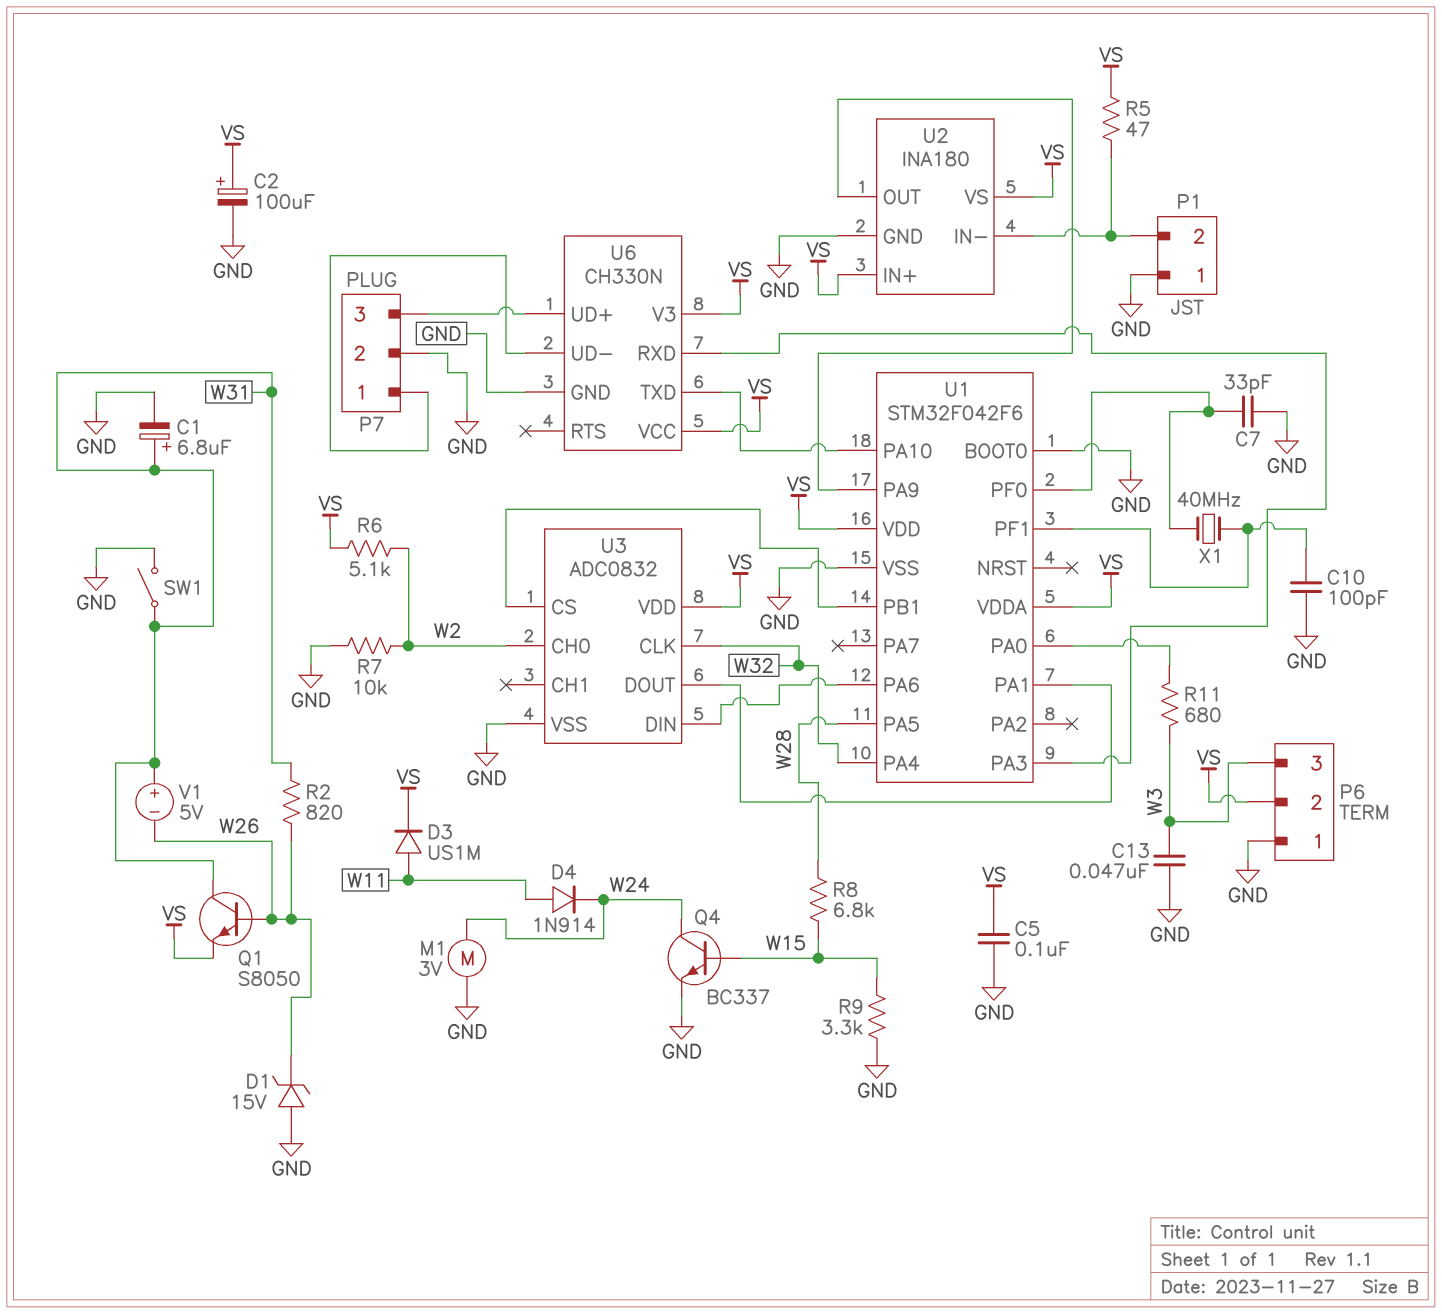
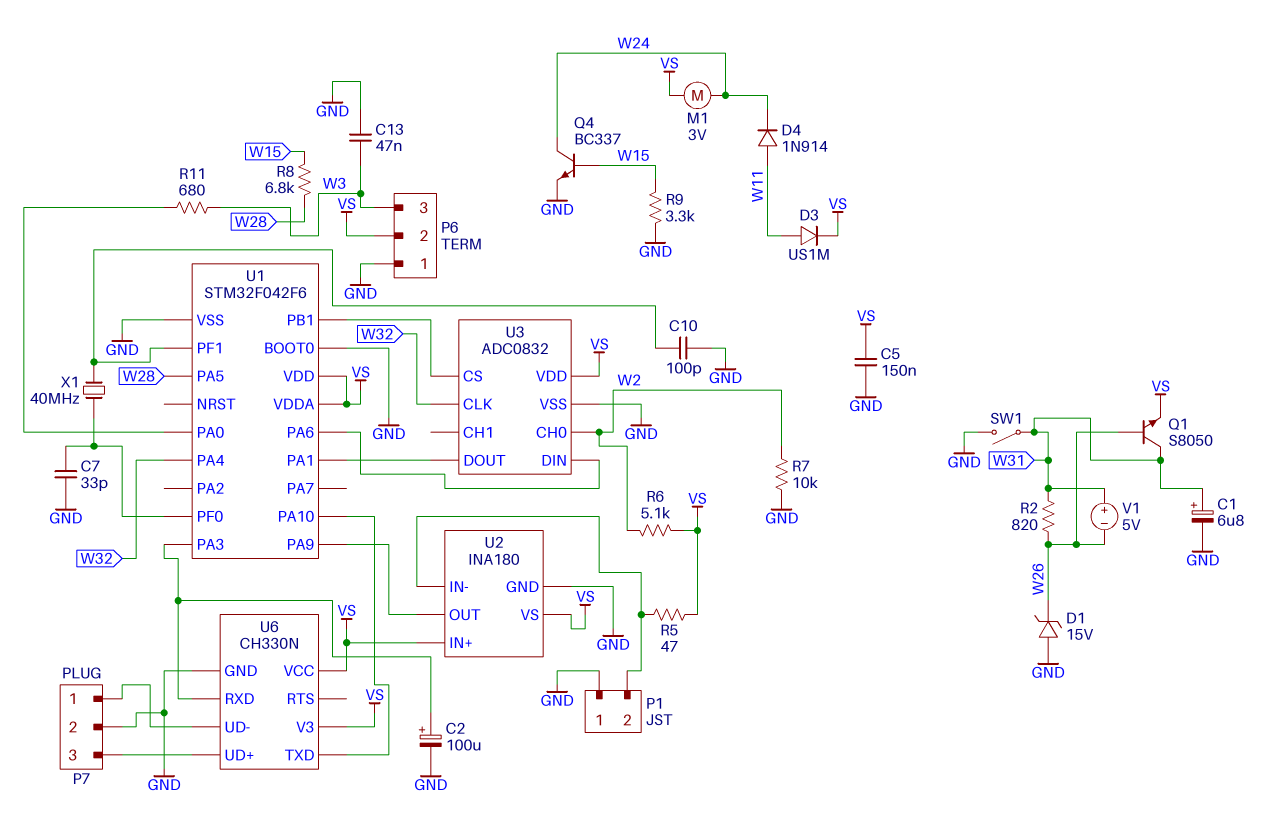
C2: 100uF (plus VS, minus GND) -> 100uF (plus U1/PA3, minus GND)
C5: 100nF (GND, VS) -> 150nF (GND, VS)
M1: motor 3V (GND, W24) -> motor 3V (VS, W24)

